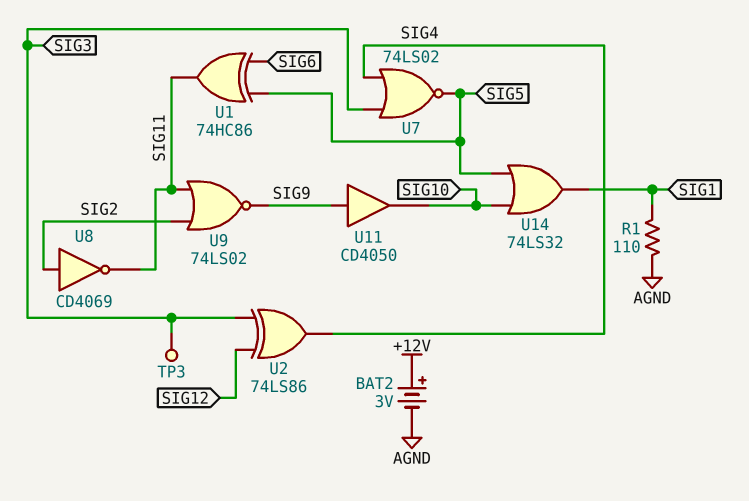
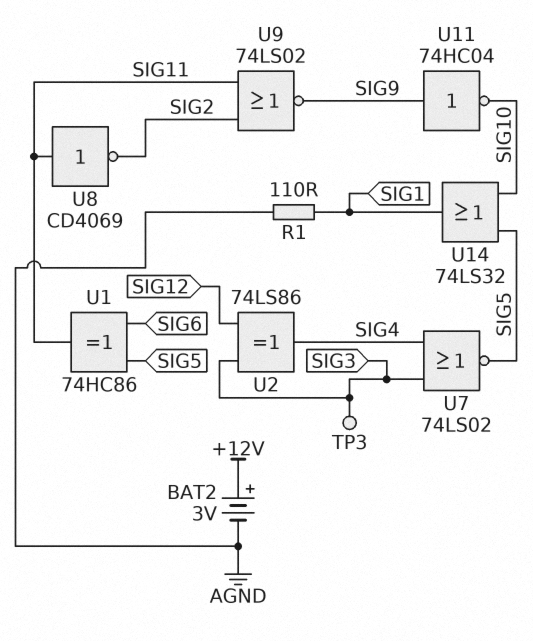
U8: NOT CD4069 (in SIG2, out SIG11) -> NOT CD4069 (in SIG11, out SIG2)
U11: buffer CD4050 (in SIG9, out SIG10) -> NOT 74HC04 (in SIG9, out SIG10)

